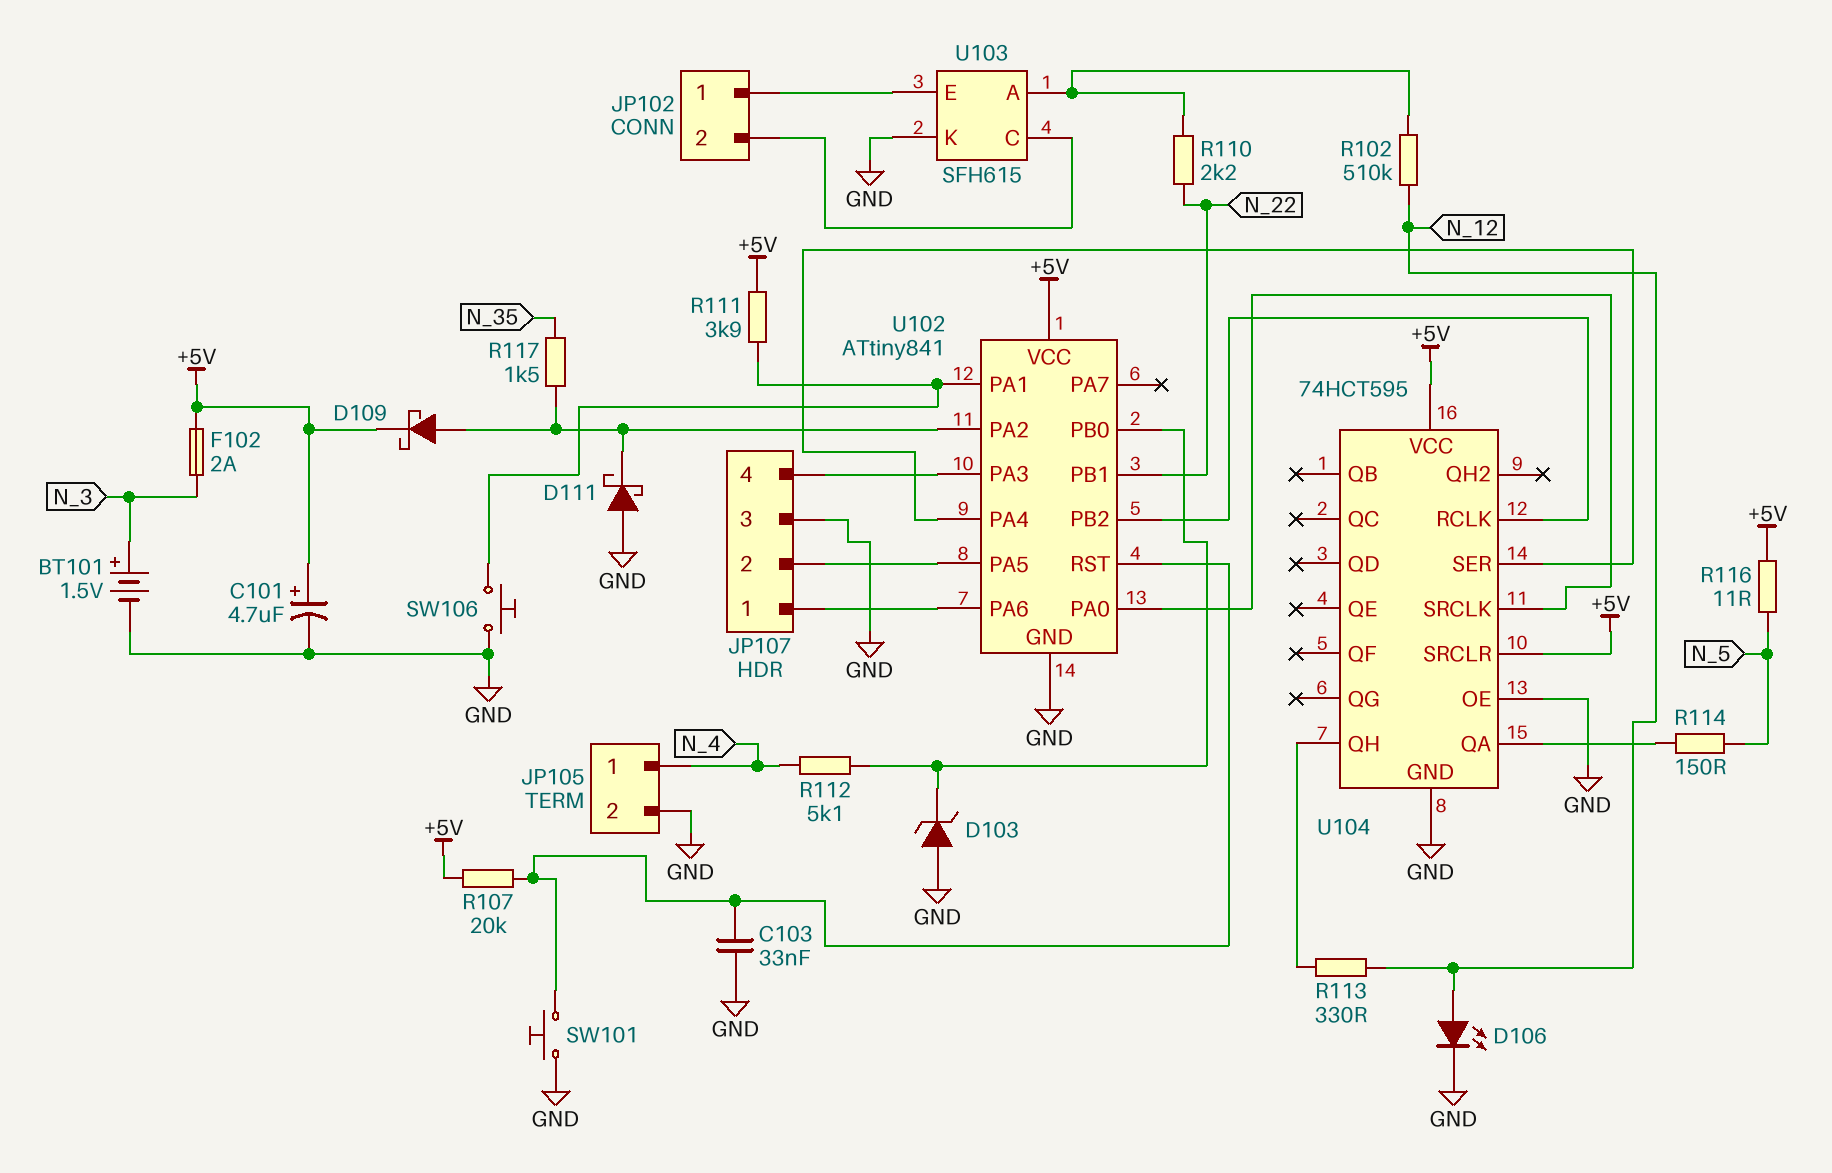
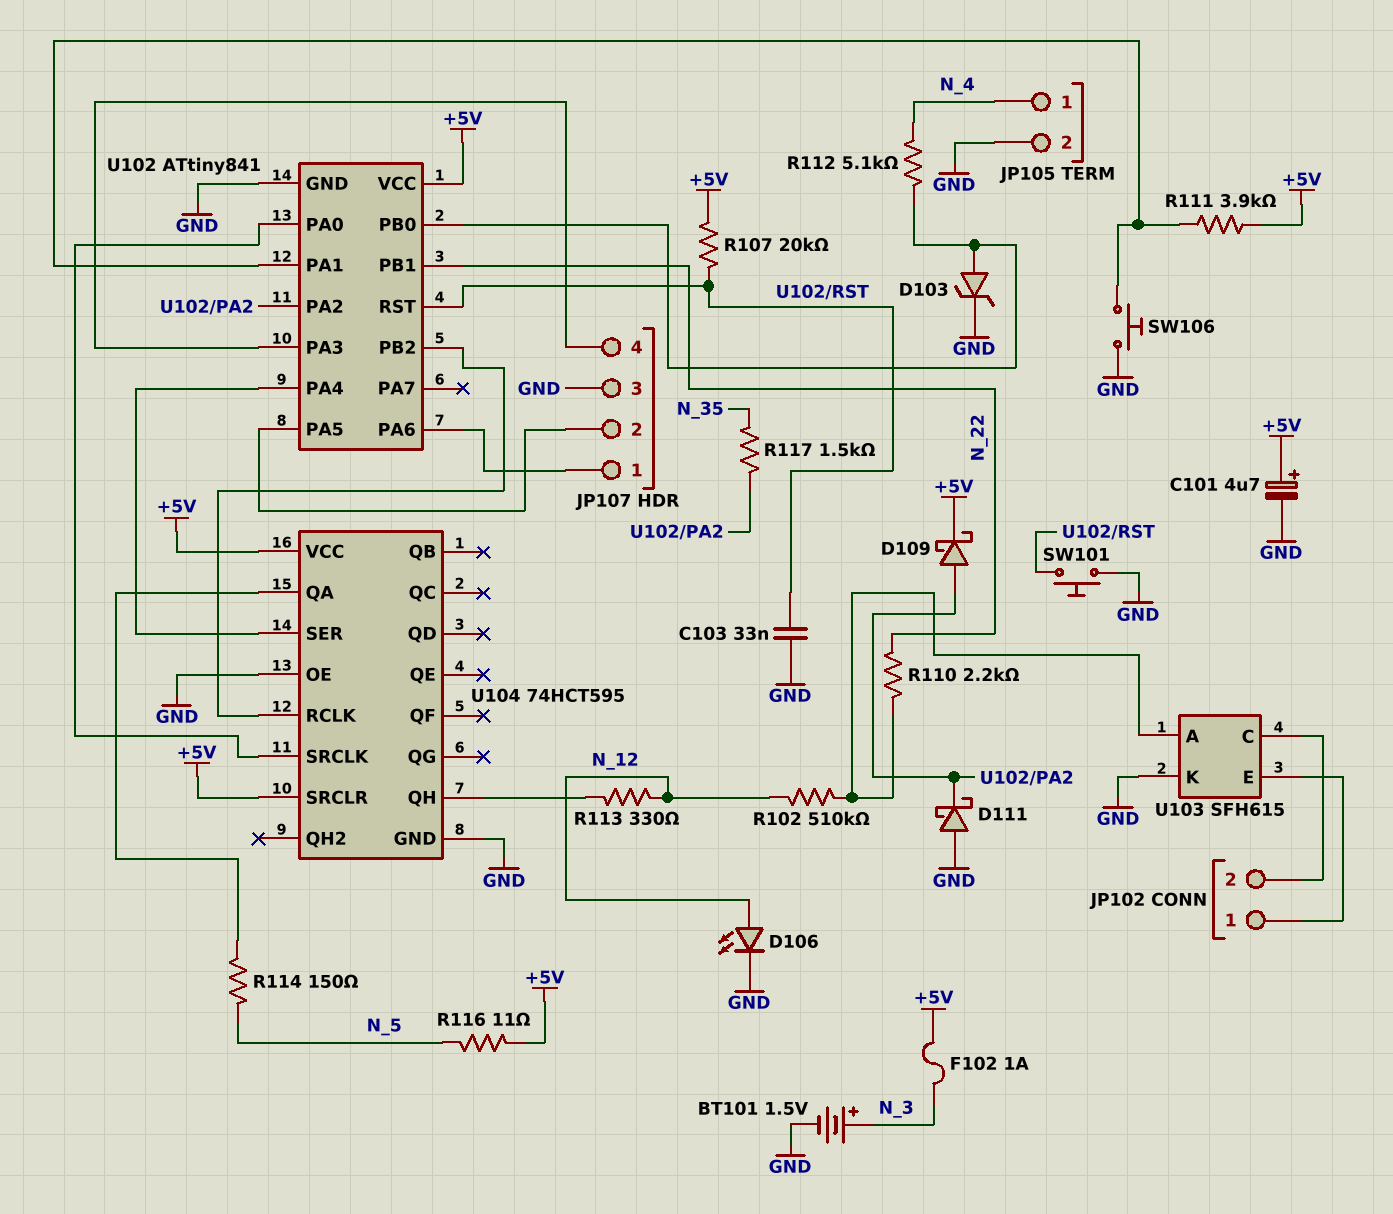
D103: zener (A GND, K U102/PB0) -> zener (A U102/PB0, K GND)
F102: 2A (+5V, N_3) -> 1A (+5V, N_3)

